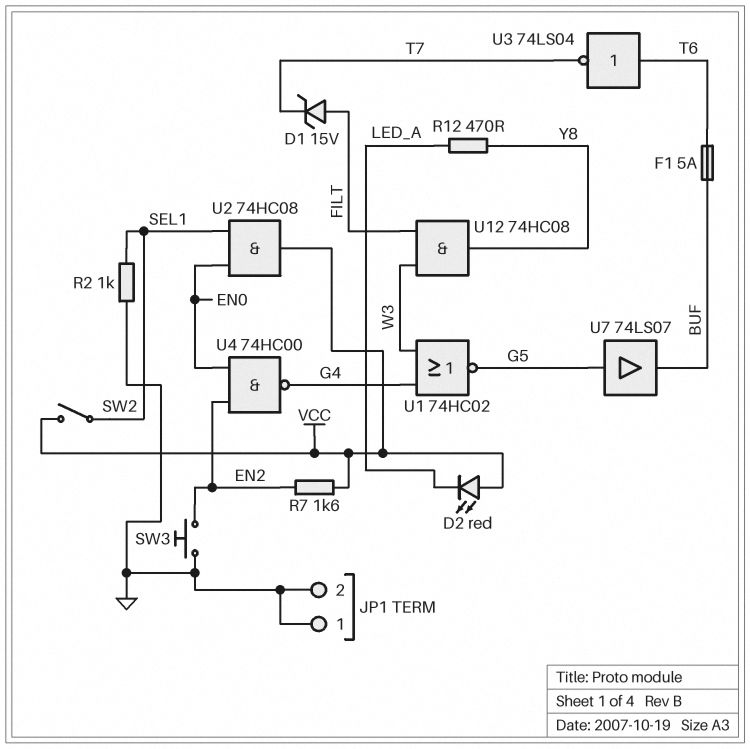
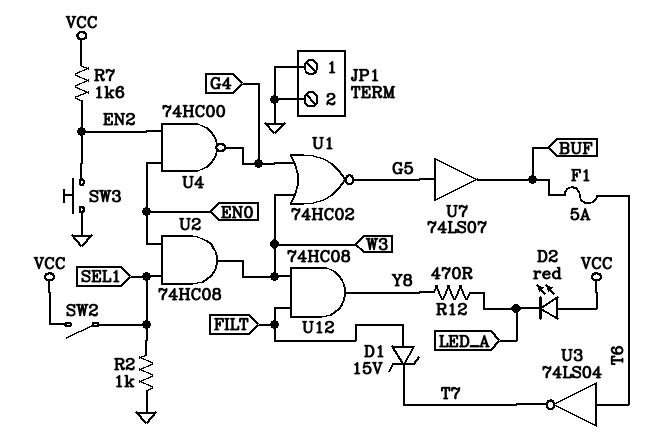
U2: AND 74HC08 (in EN0, in SEL1, out VCC) -> AND 74HC08 (in EN0, in SEL1, out W3)

